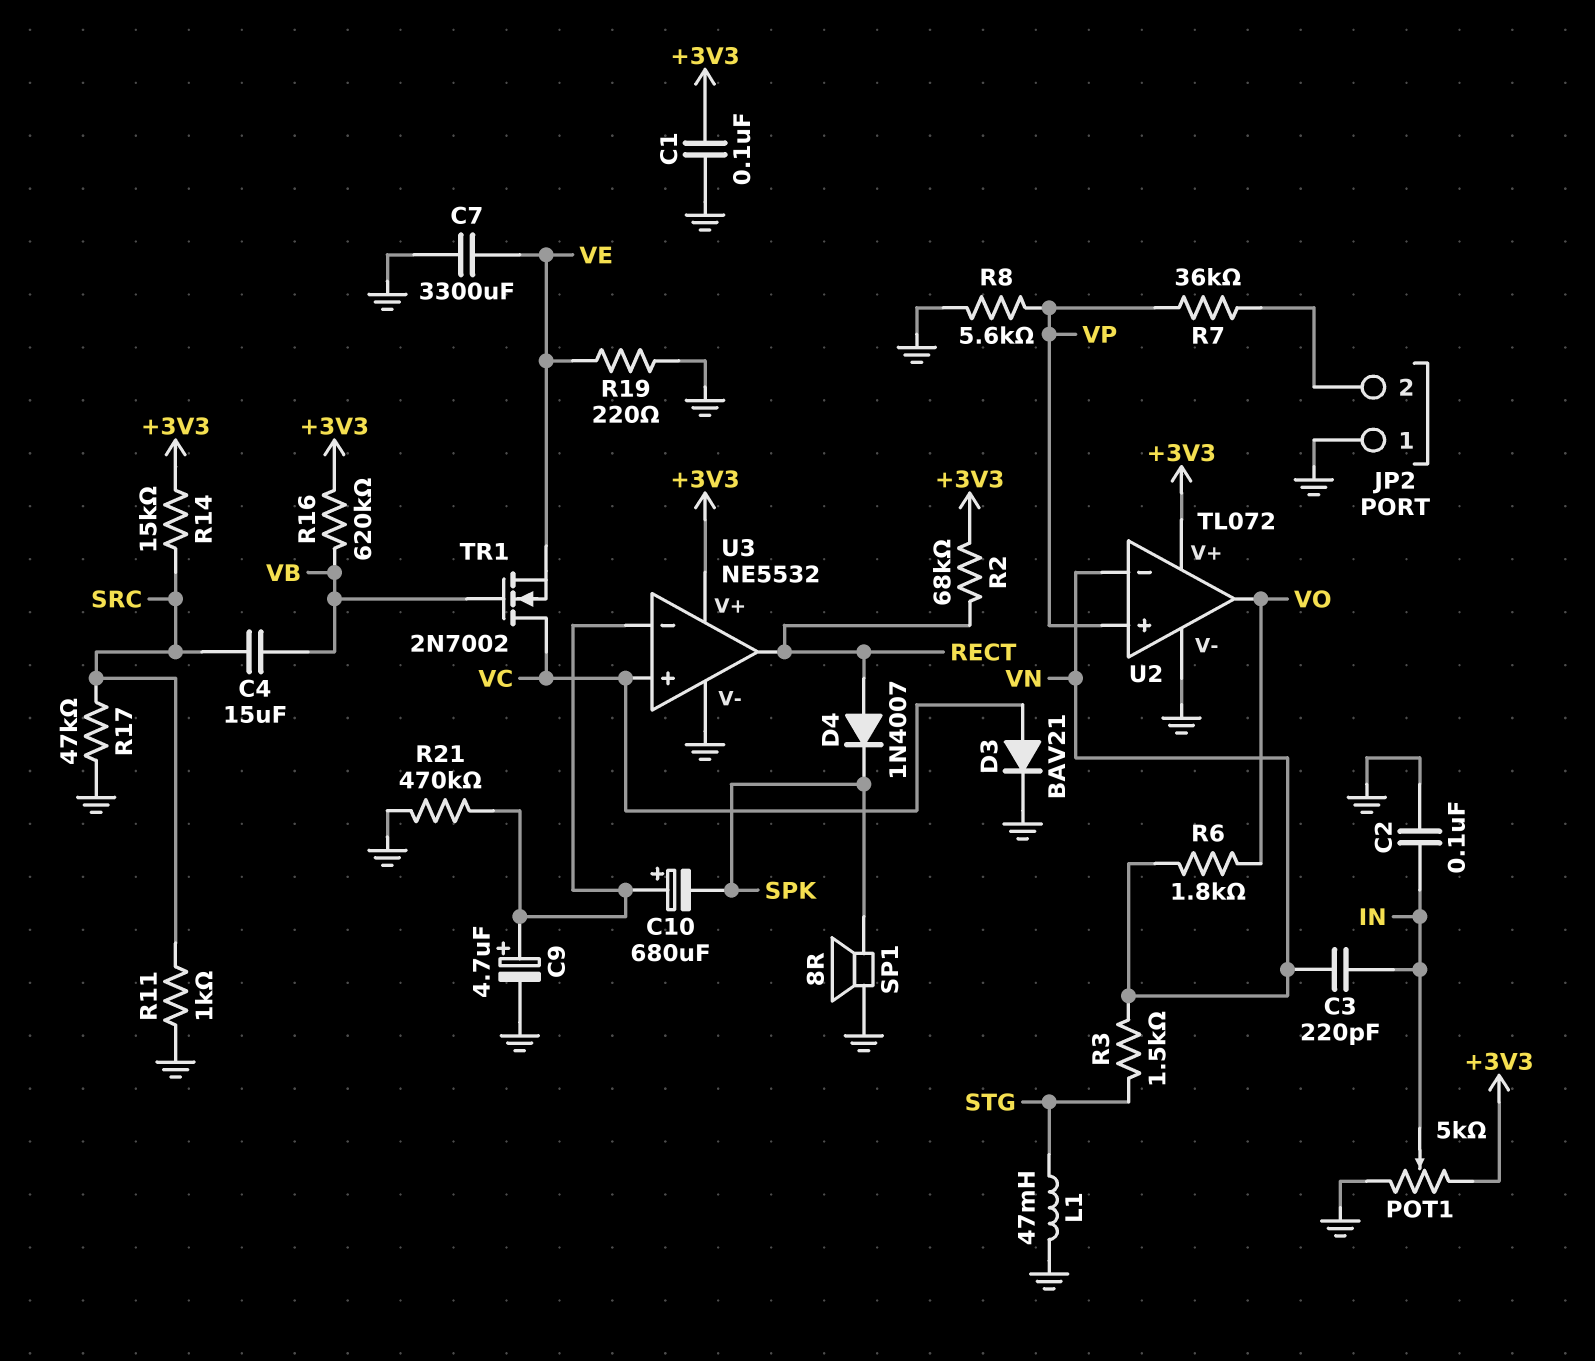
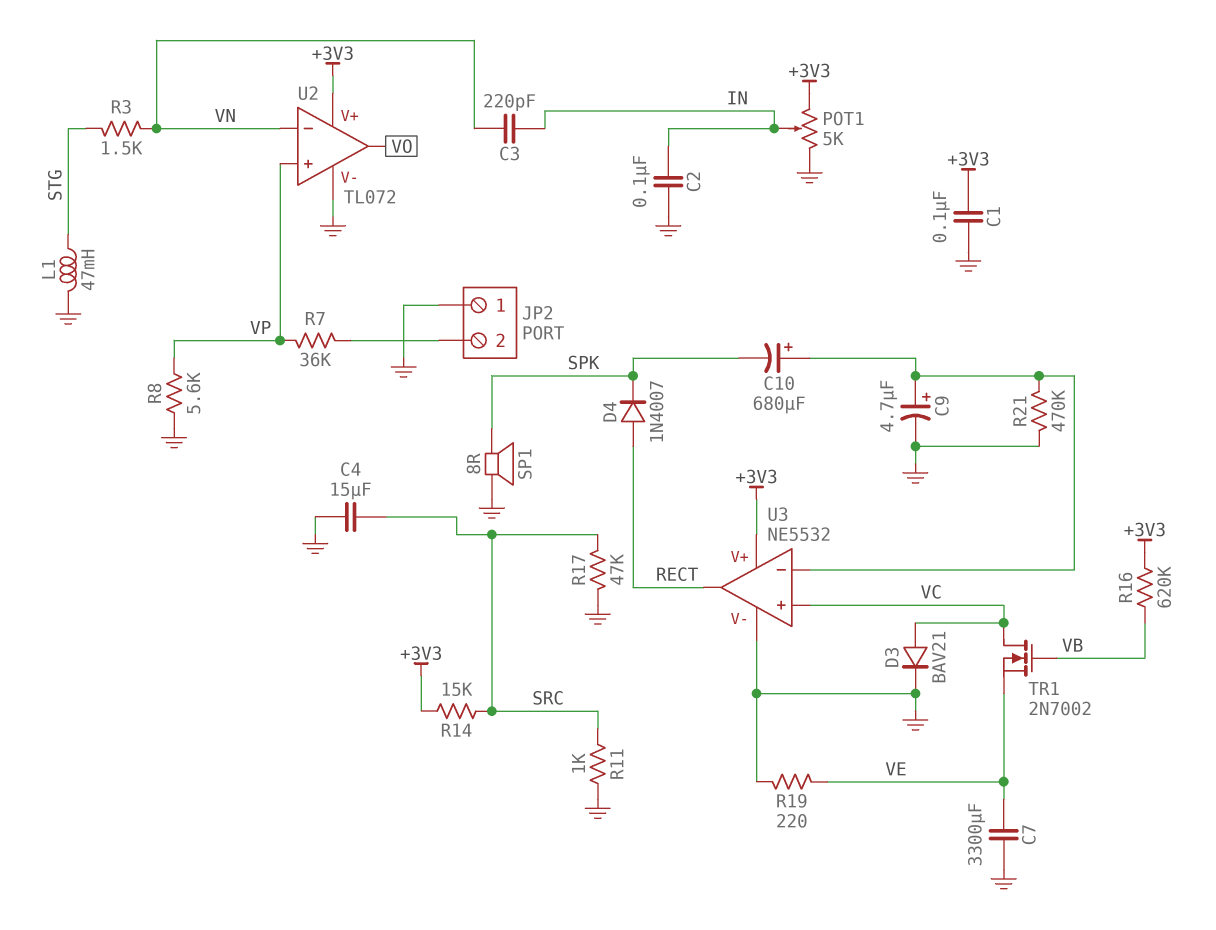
C4: 15uF (SRC, VB) -> 15uF (GND, SRC)
R2: 68k (+3V3, RECT) -> none
R6: 1.8k (VN, VO) -> none

